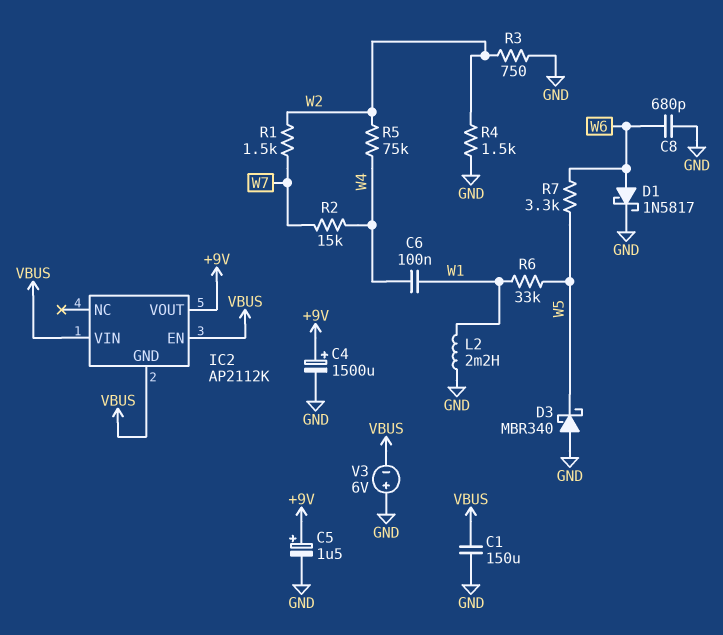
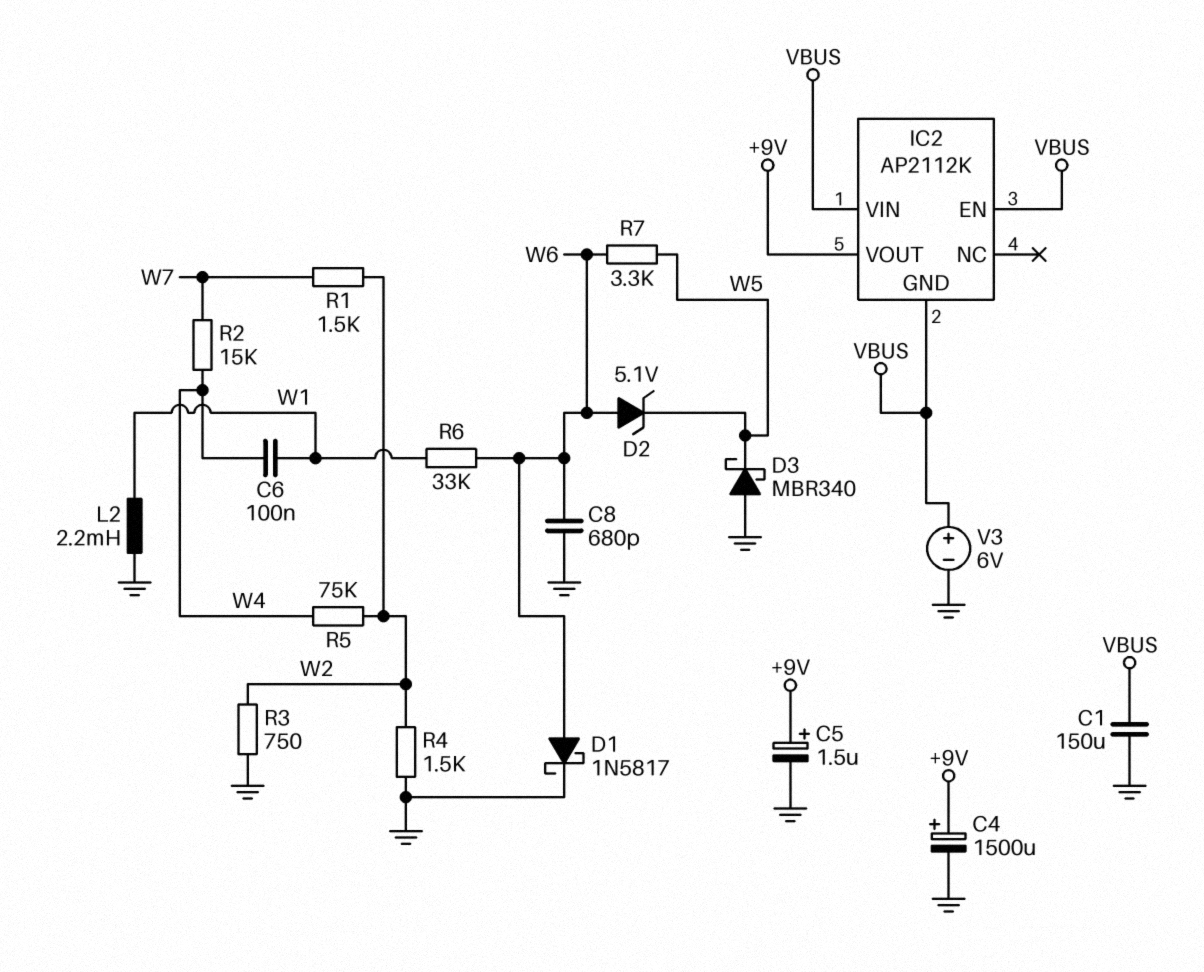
D2: none -> zener 5.1V (A W6, K W5)
R6: 33k (W1, W5) -> 33k (W1, W6)
V3: 6V (plus GND, minus VBUS) -> 6V (plus VBUS, minus GND)

